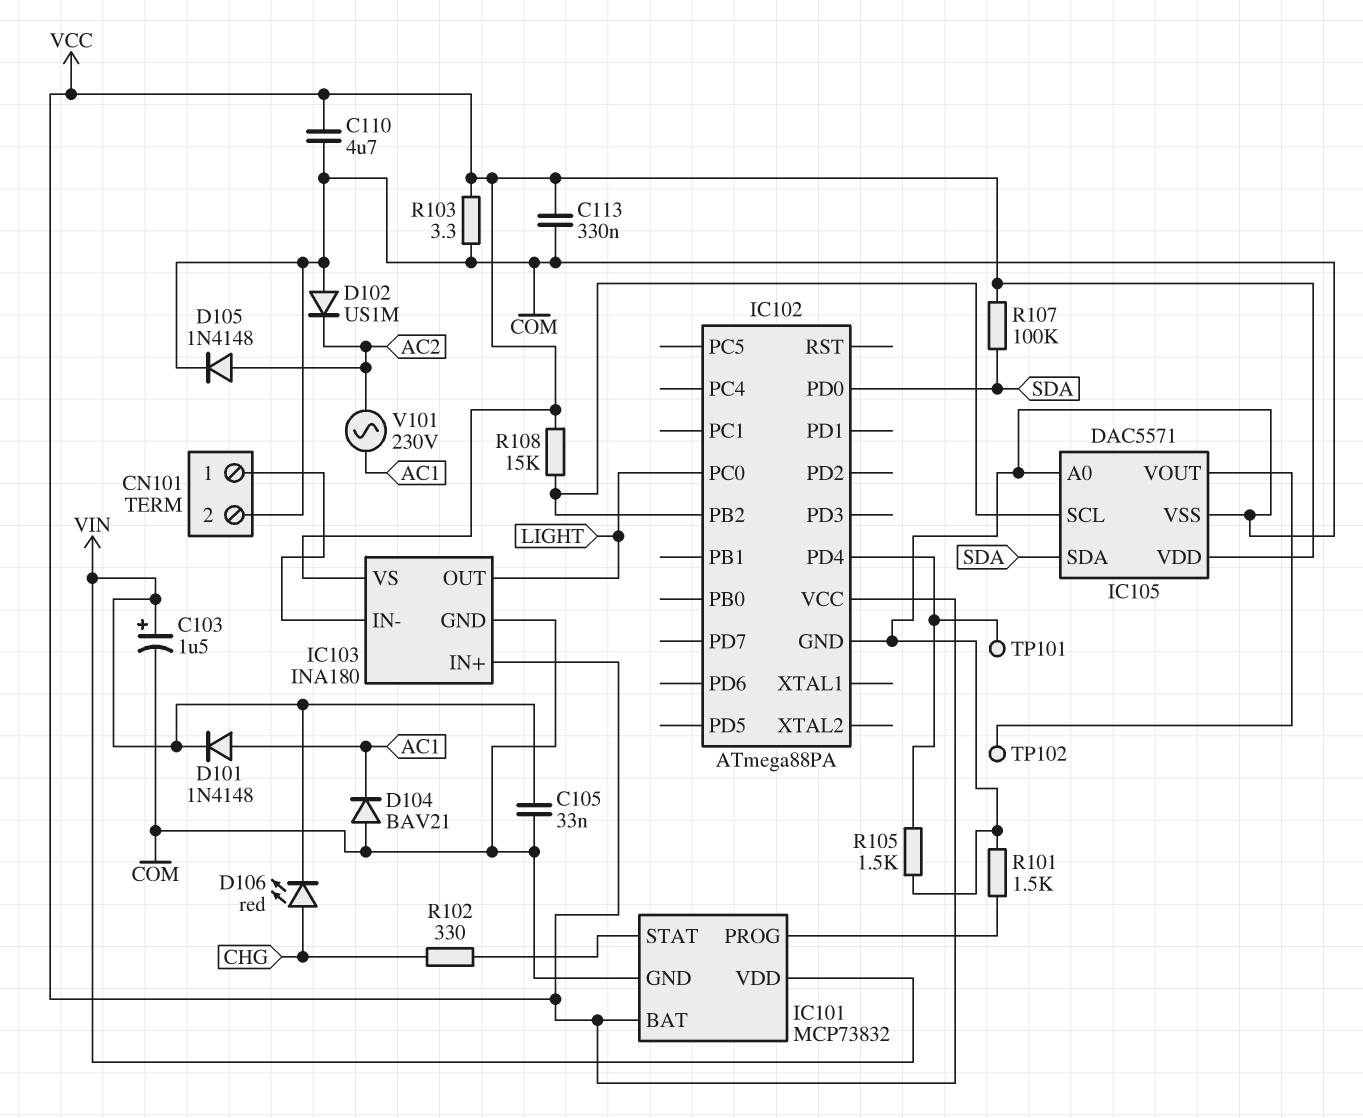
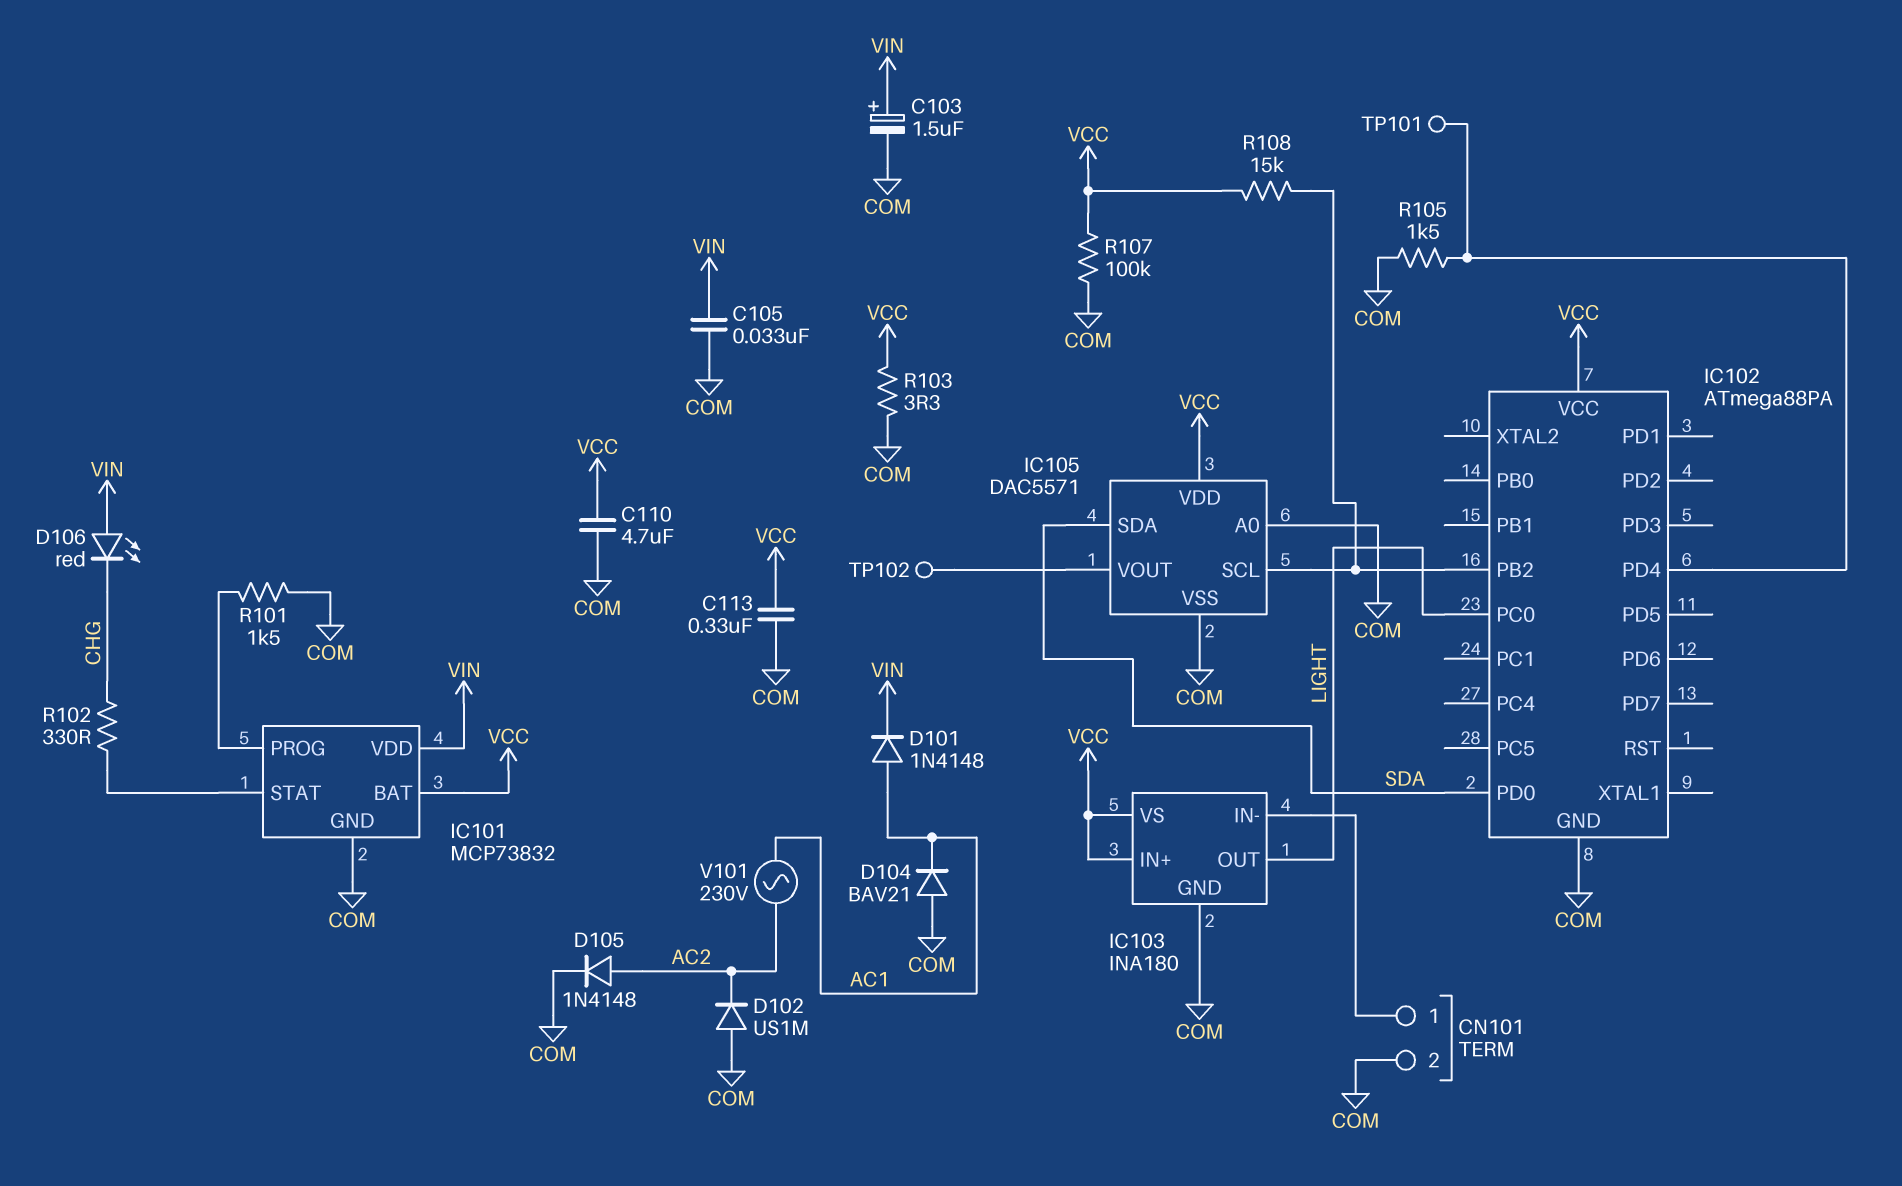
D106: LED red (A CHG, K VIN) -> LED red (A VIN, K CHG)
R107: 100k (SDA, VCC) -> 100k (COM, VCC)

